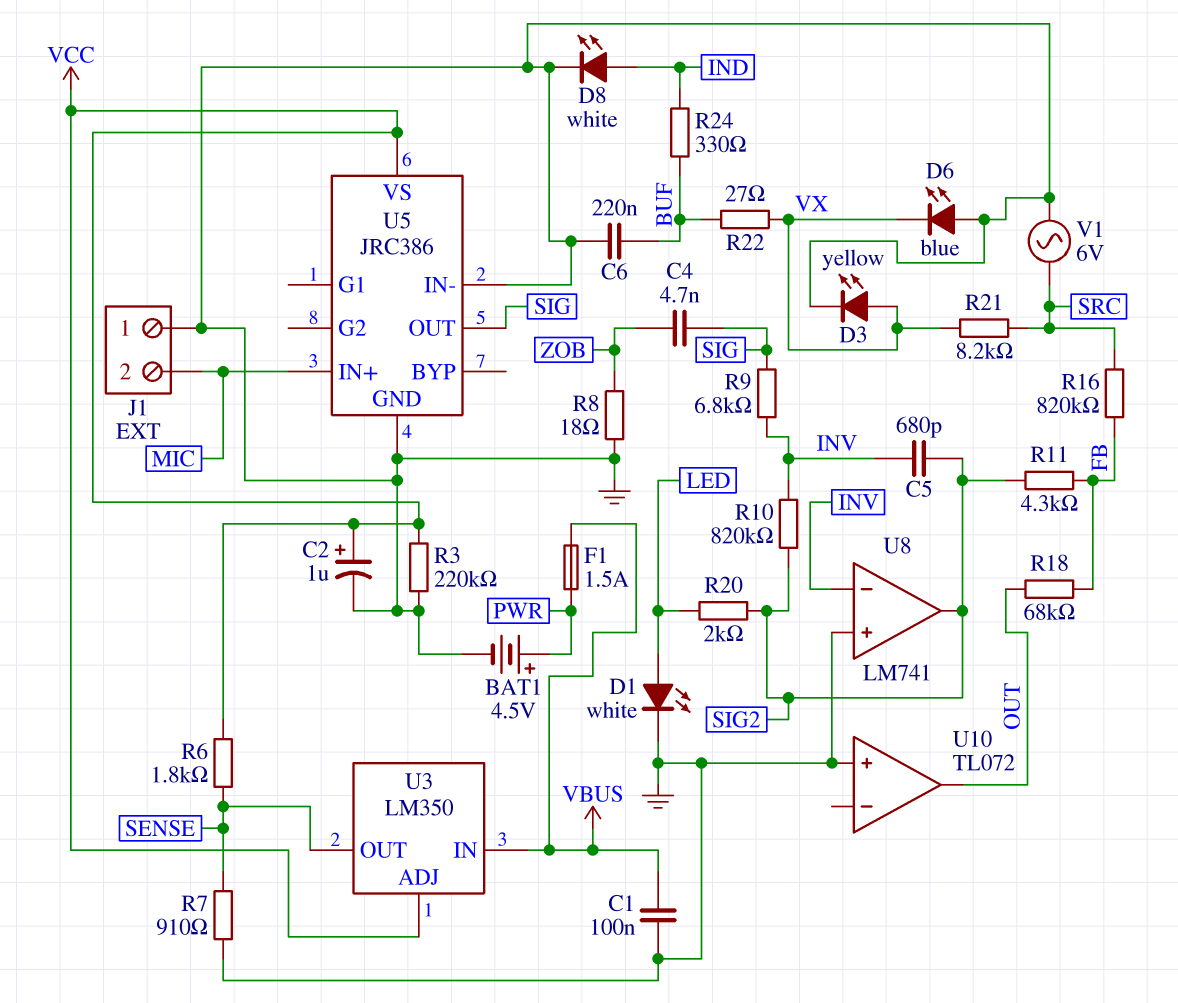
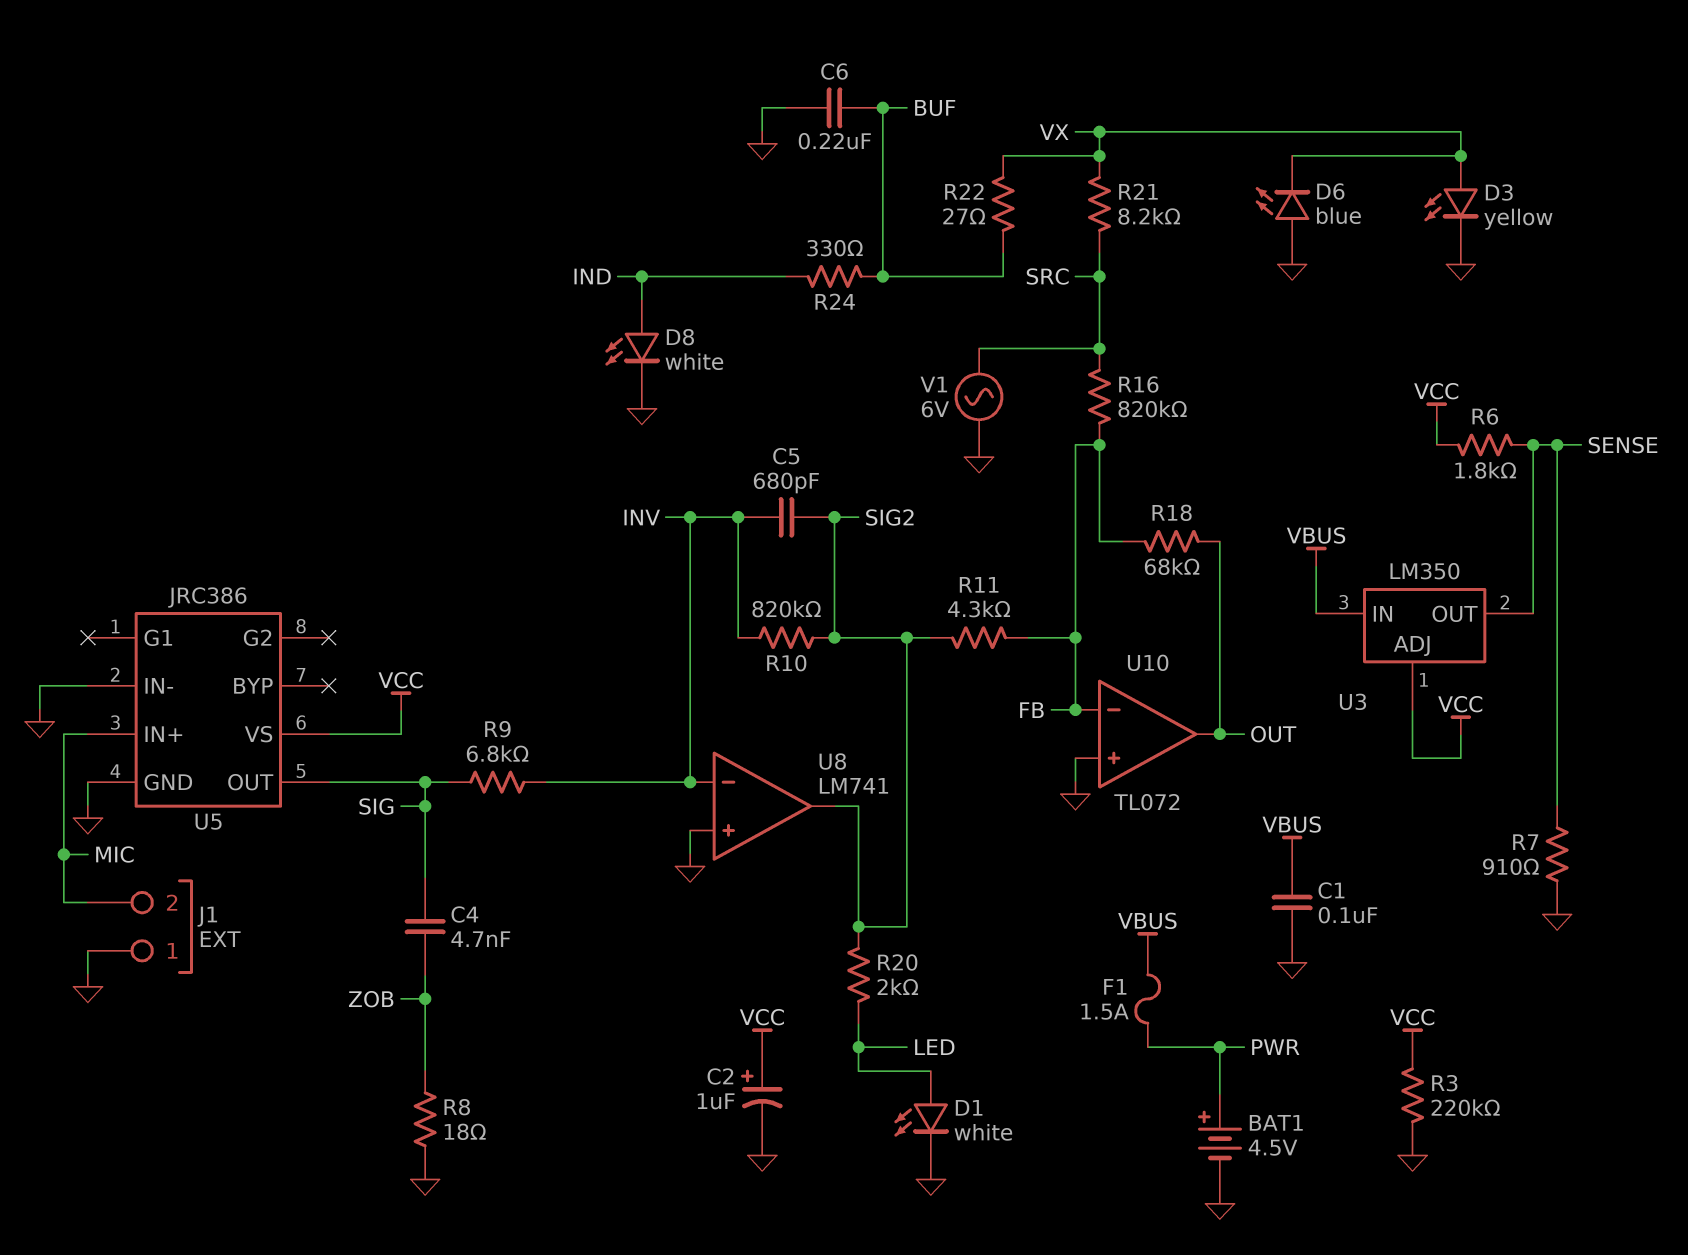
U10 pin in-: none -> FB

